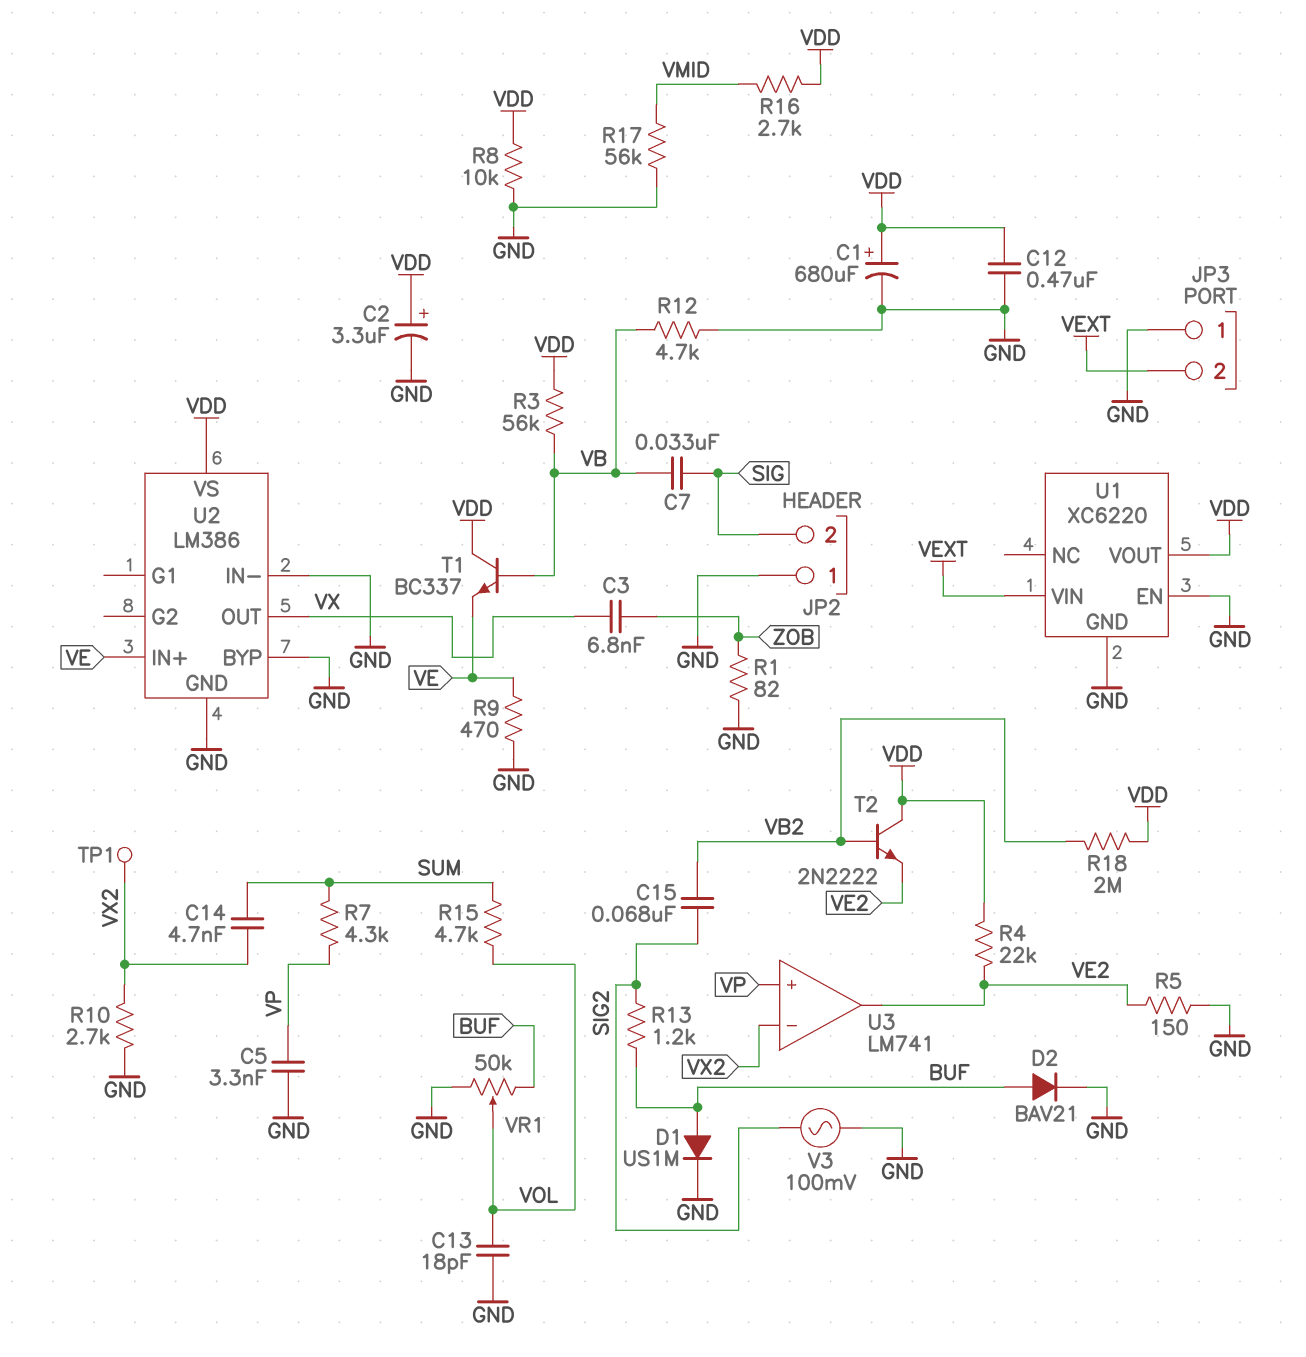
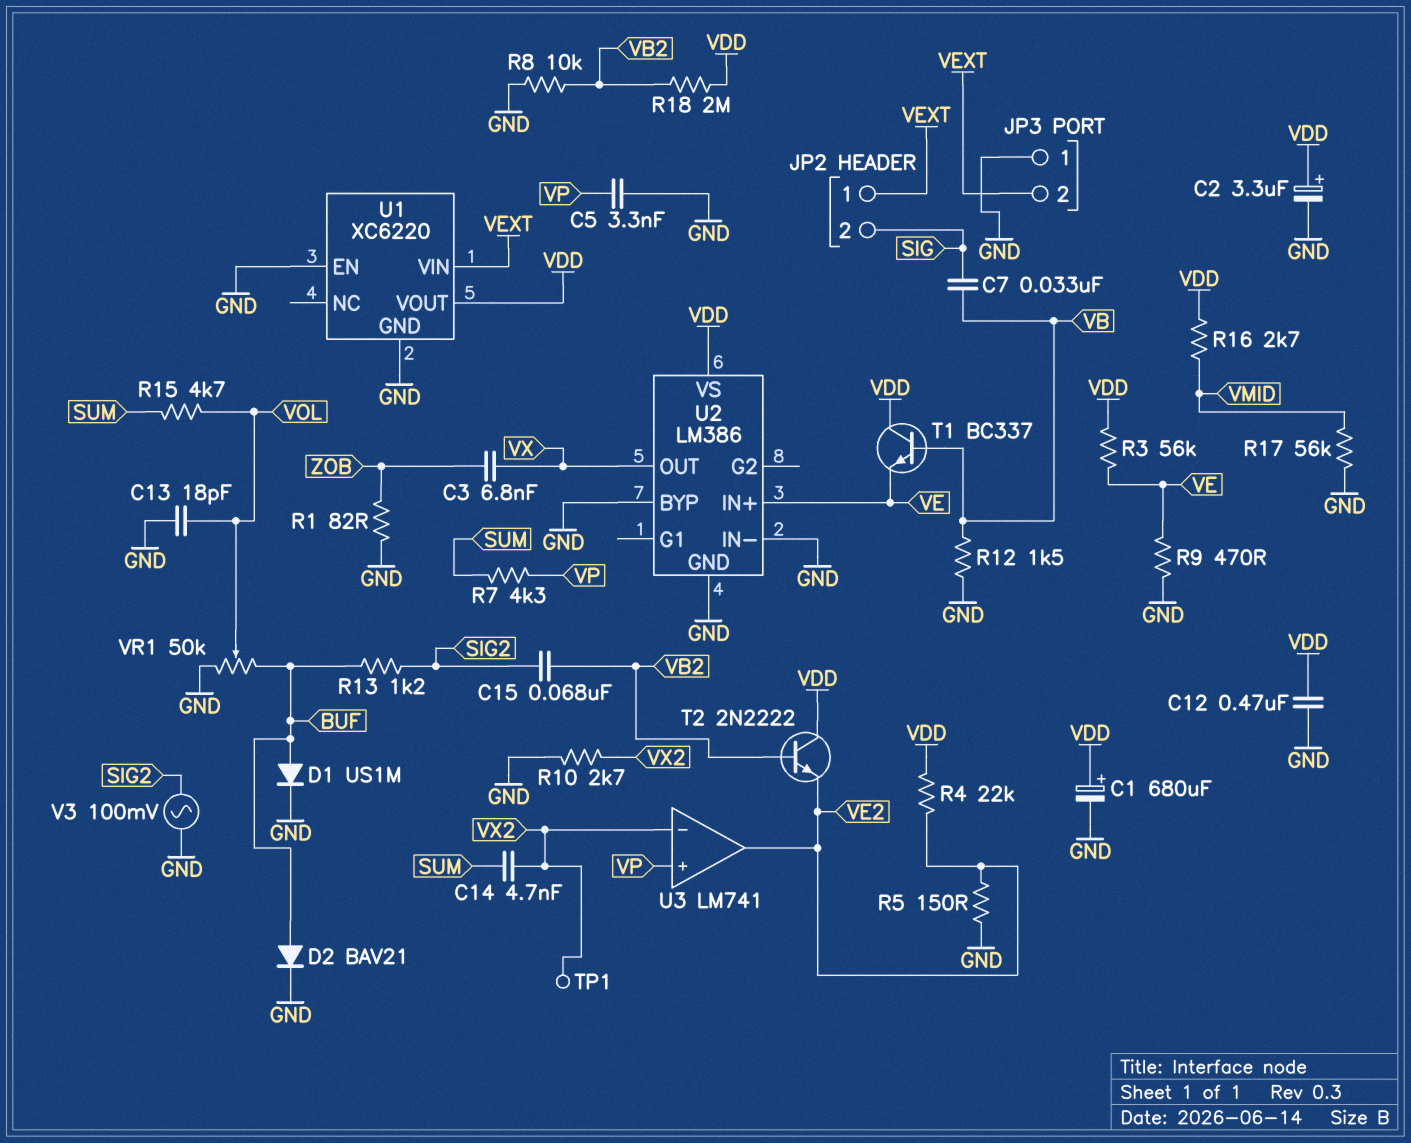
JP2 pin 1: GND -> VEXT
R3: 56k (VB, VDD) -> 56k (VDD, VE)
R8: 10k (GND, VDD) -> 10k (GND, VB2)
R12: 4.7k (GND, VB) -> 1.5k (GND, VB)

